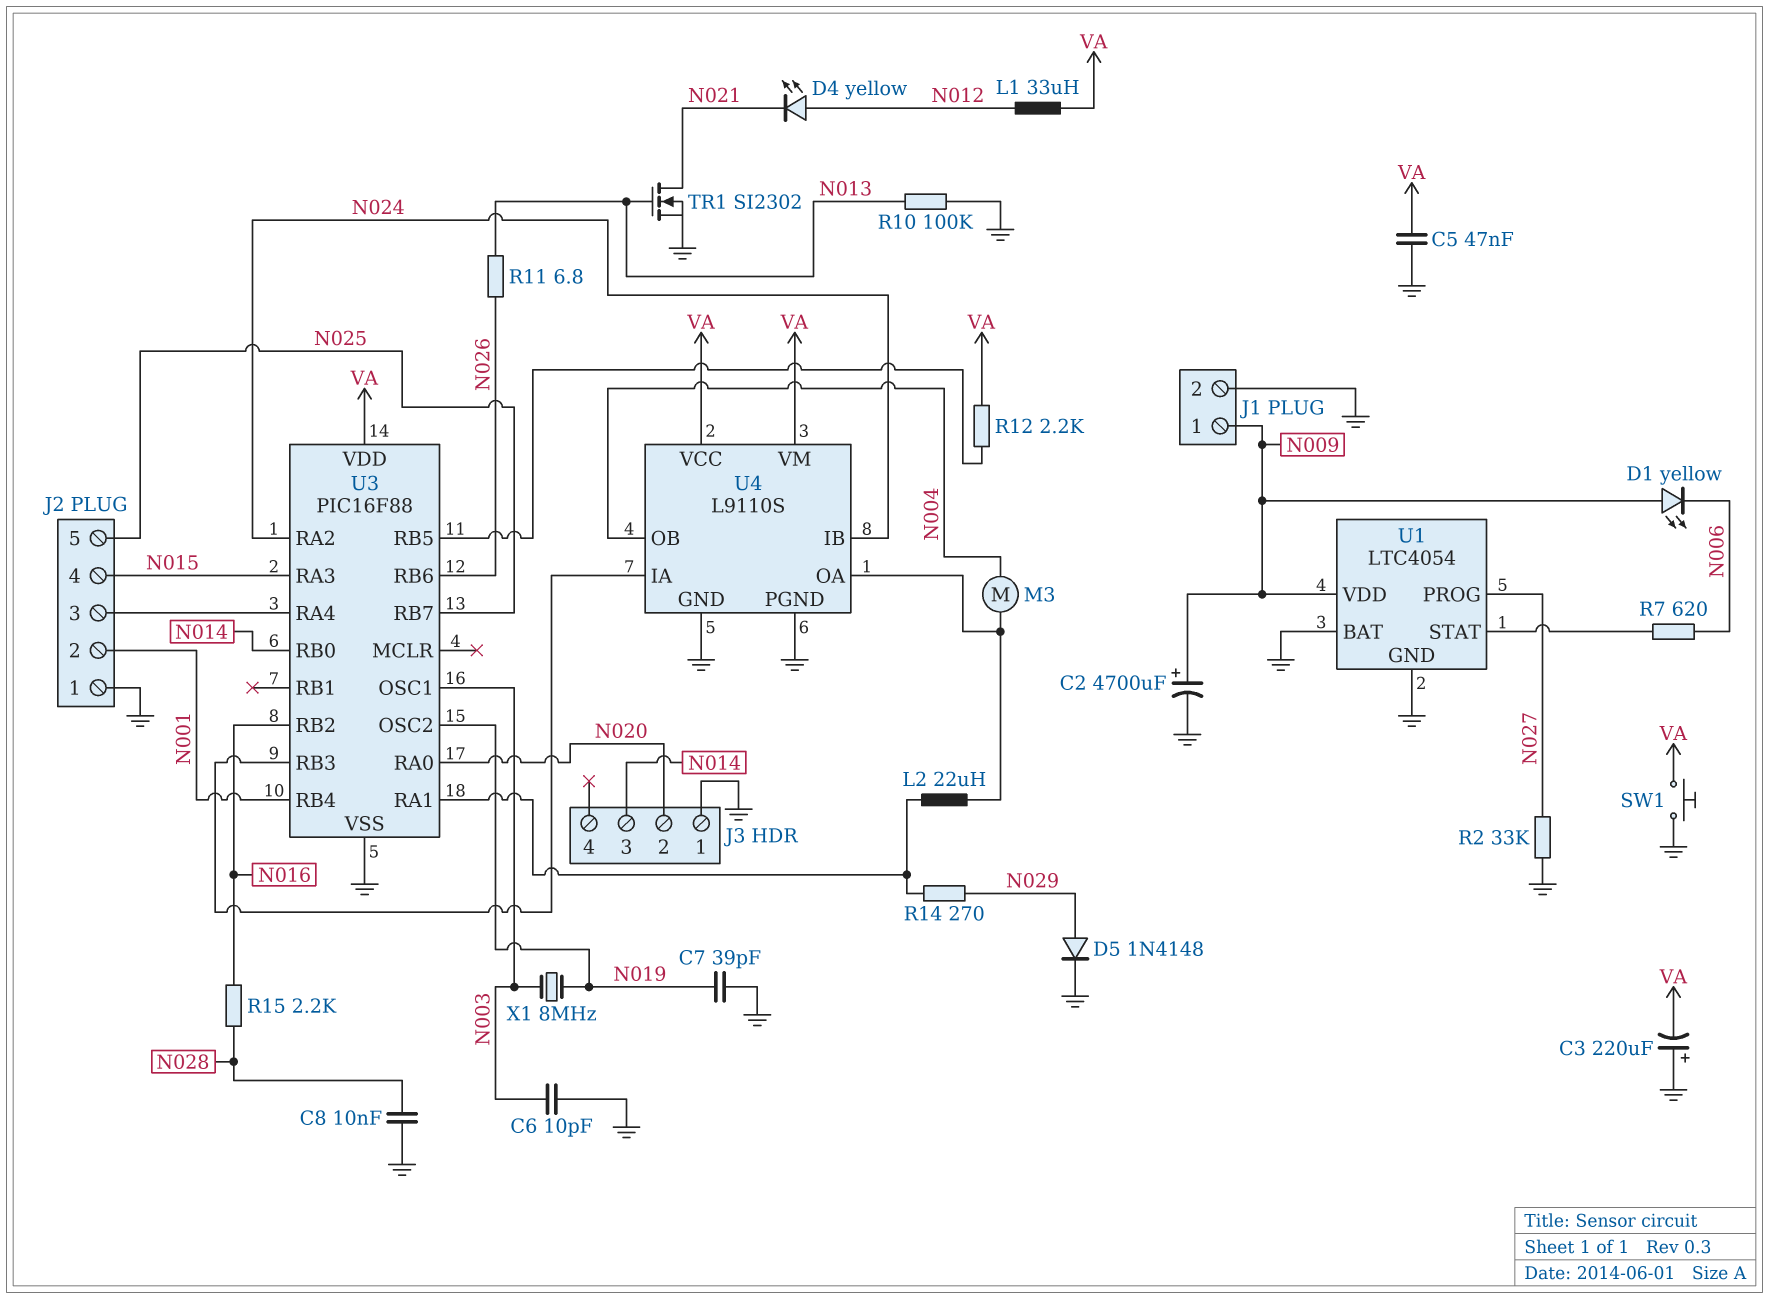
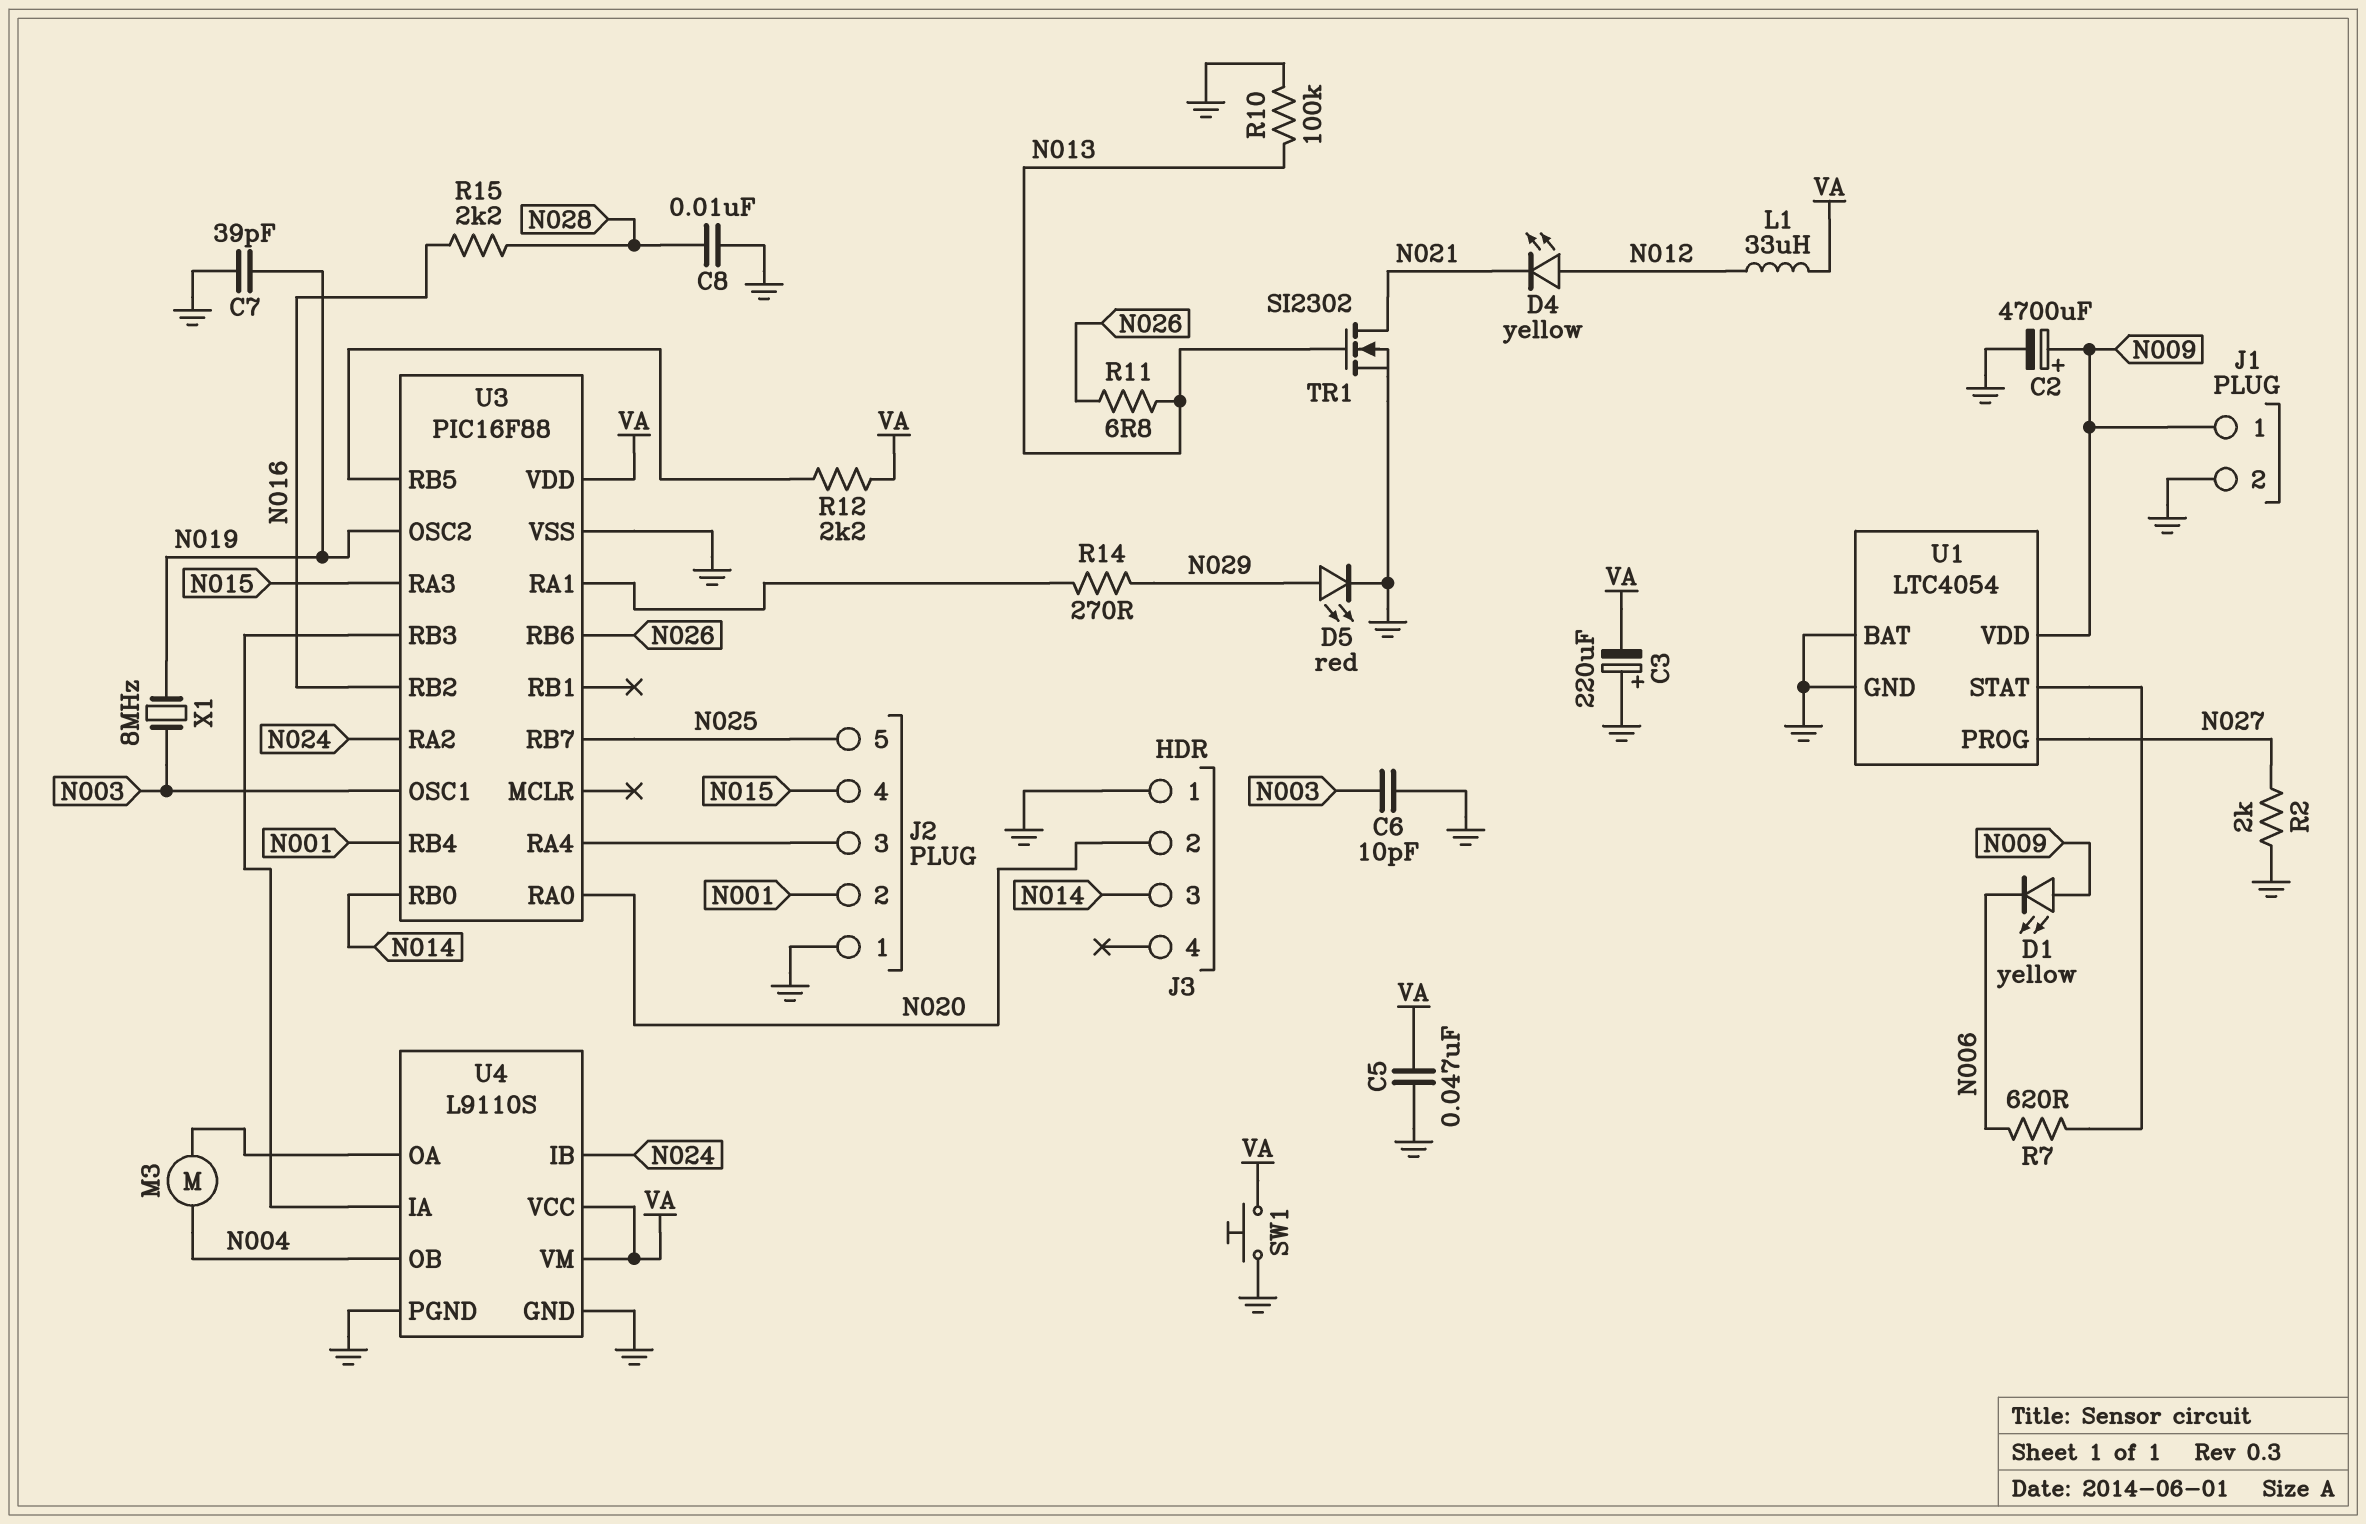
D5: diode 1N4148 (A N029, K GND) -> LED red (A N029, K GND)
L2: 22uH (U3/RA1, U4/OA) -> none
R2: 33k (GND, N027) -> 2k (GND, N027)

